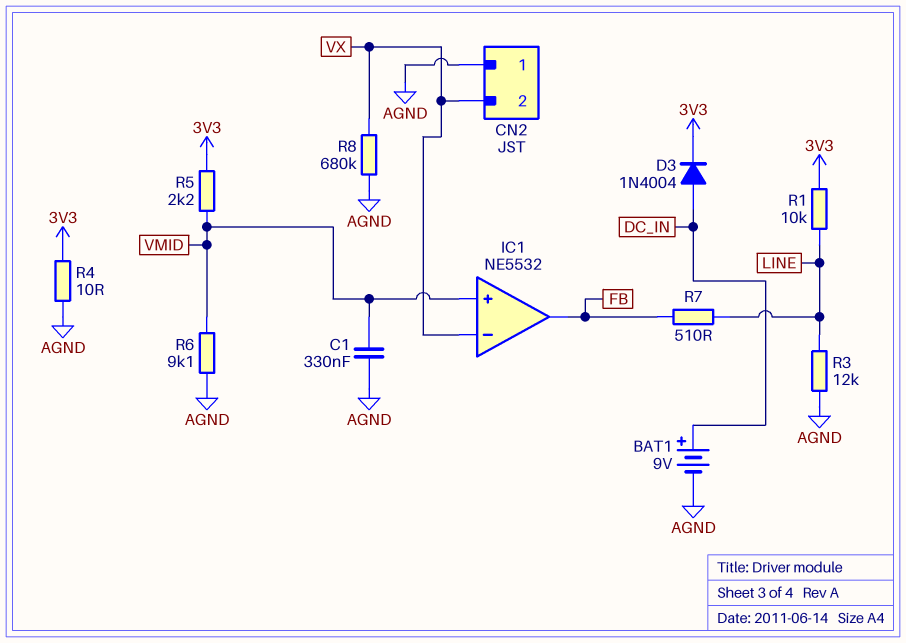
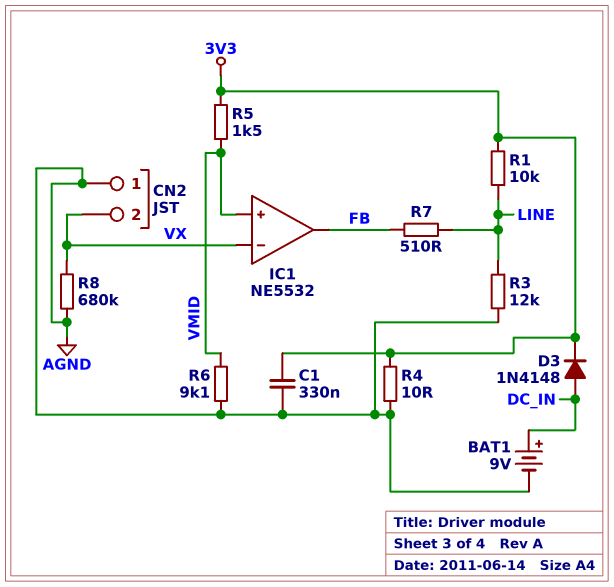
C1: 330nF (AGND, VMID) -> 330nF (3V3, AGND)
D3: diode 1N4004 (A DC_IN, K 3V3) -> diode 1N4148 (A DC_IN, K 3V3)
R5: 2.2k (3V3, VMID) -> 1.5k (3V3, VMID)

